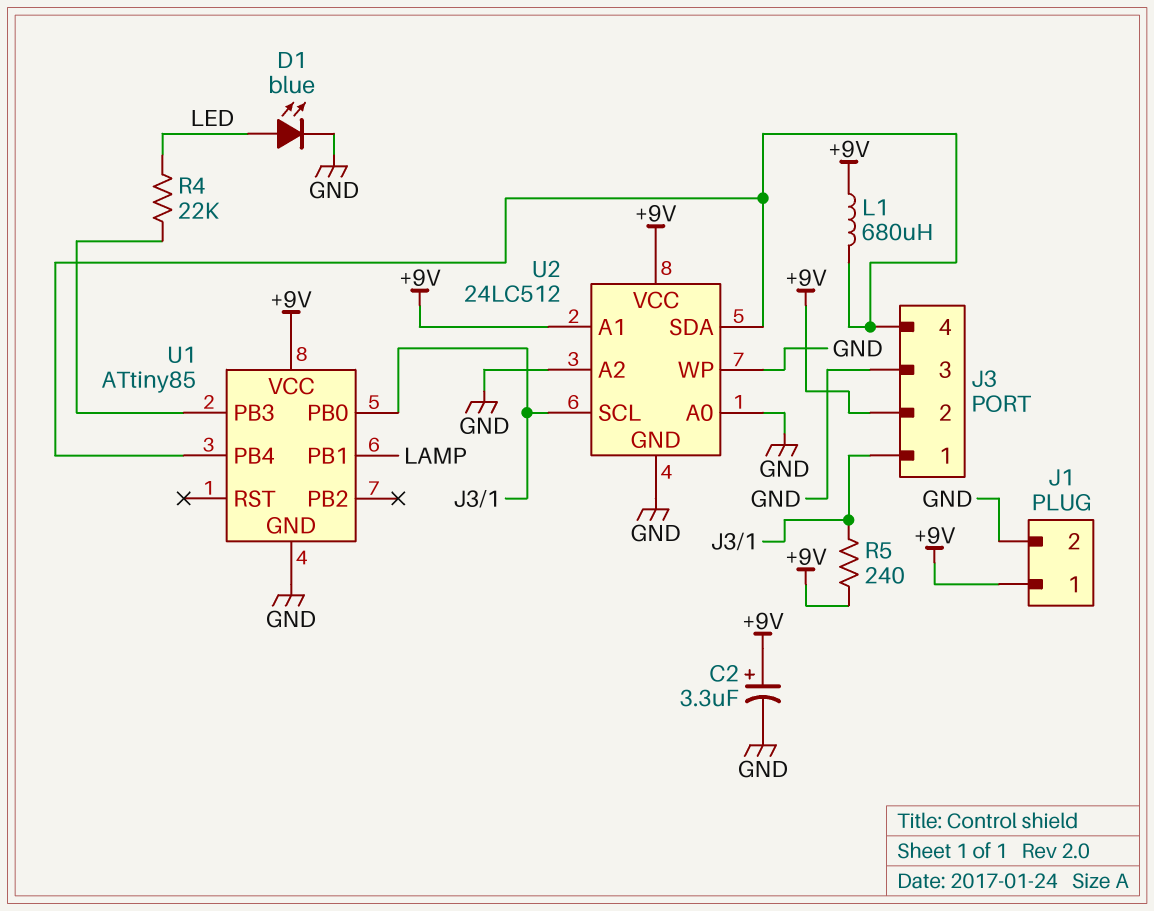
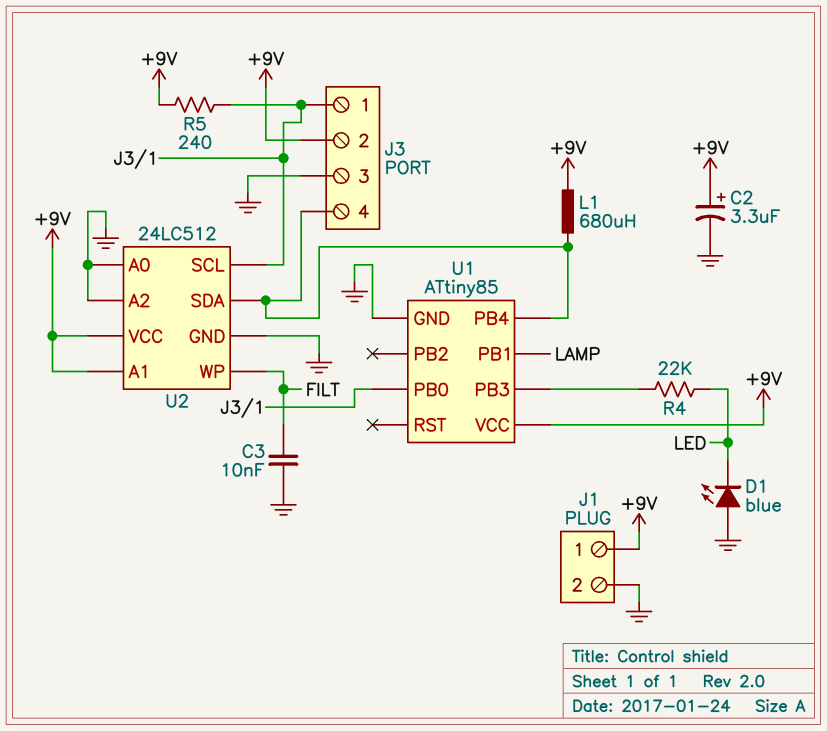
C3: none -> 10nF (FILT, GND)
D1: LED blue (A LED, K GND) -> LED blue (A GND, K LED)
U2 pin WP: GND -> FILT

